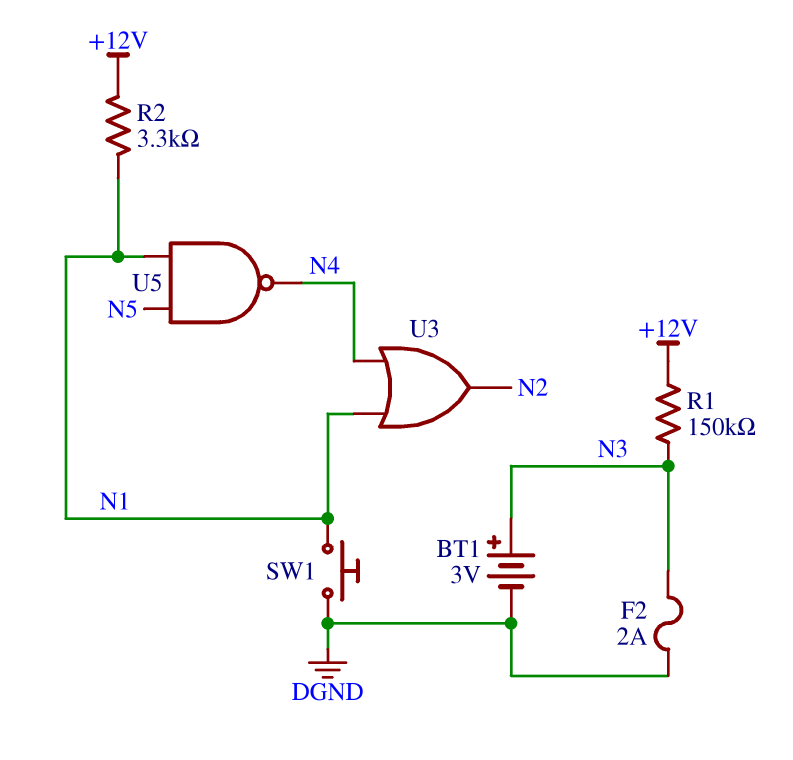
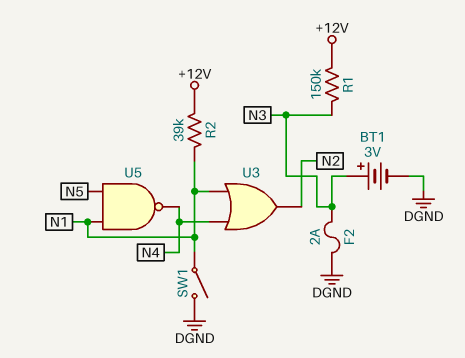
R2: 3.3k (+12V, N1) -> 39k (+12V, N1)
SW1: button (DGND, N1) -> switch (DGND, N1)

